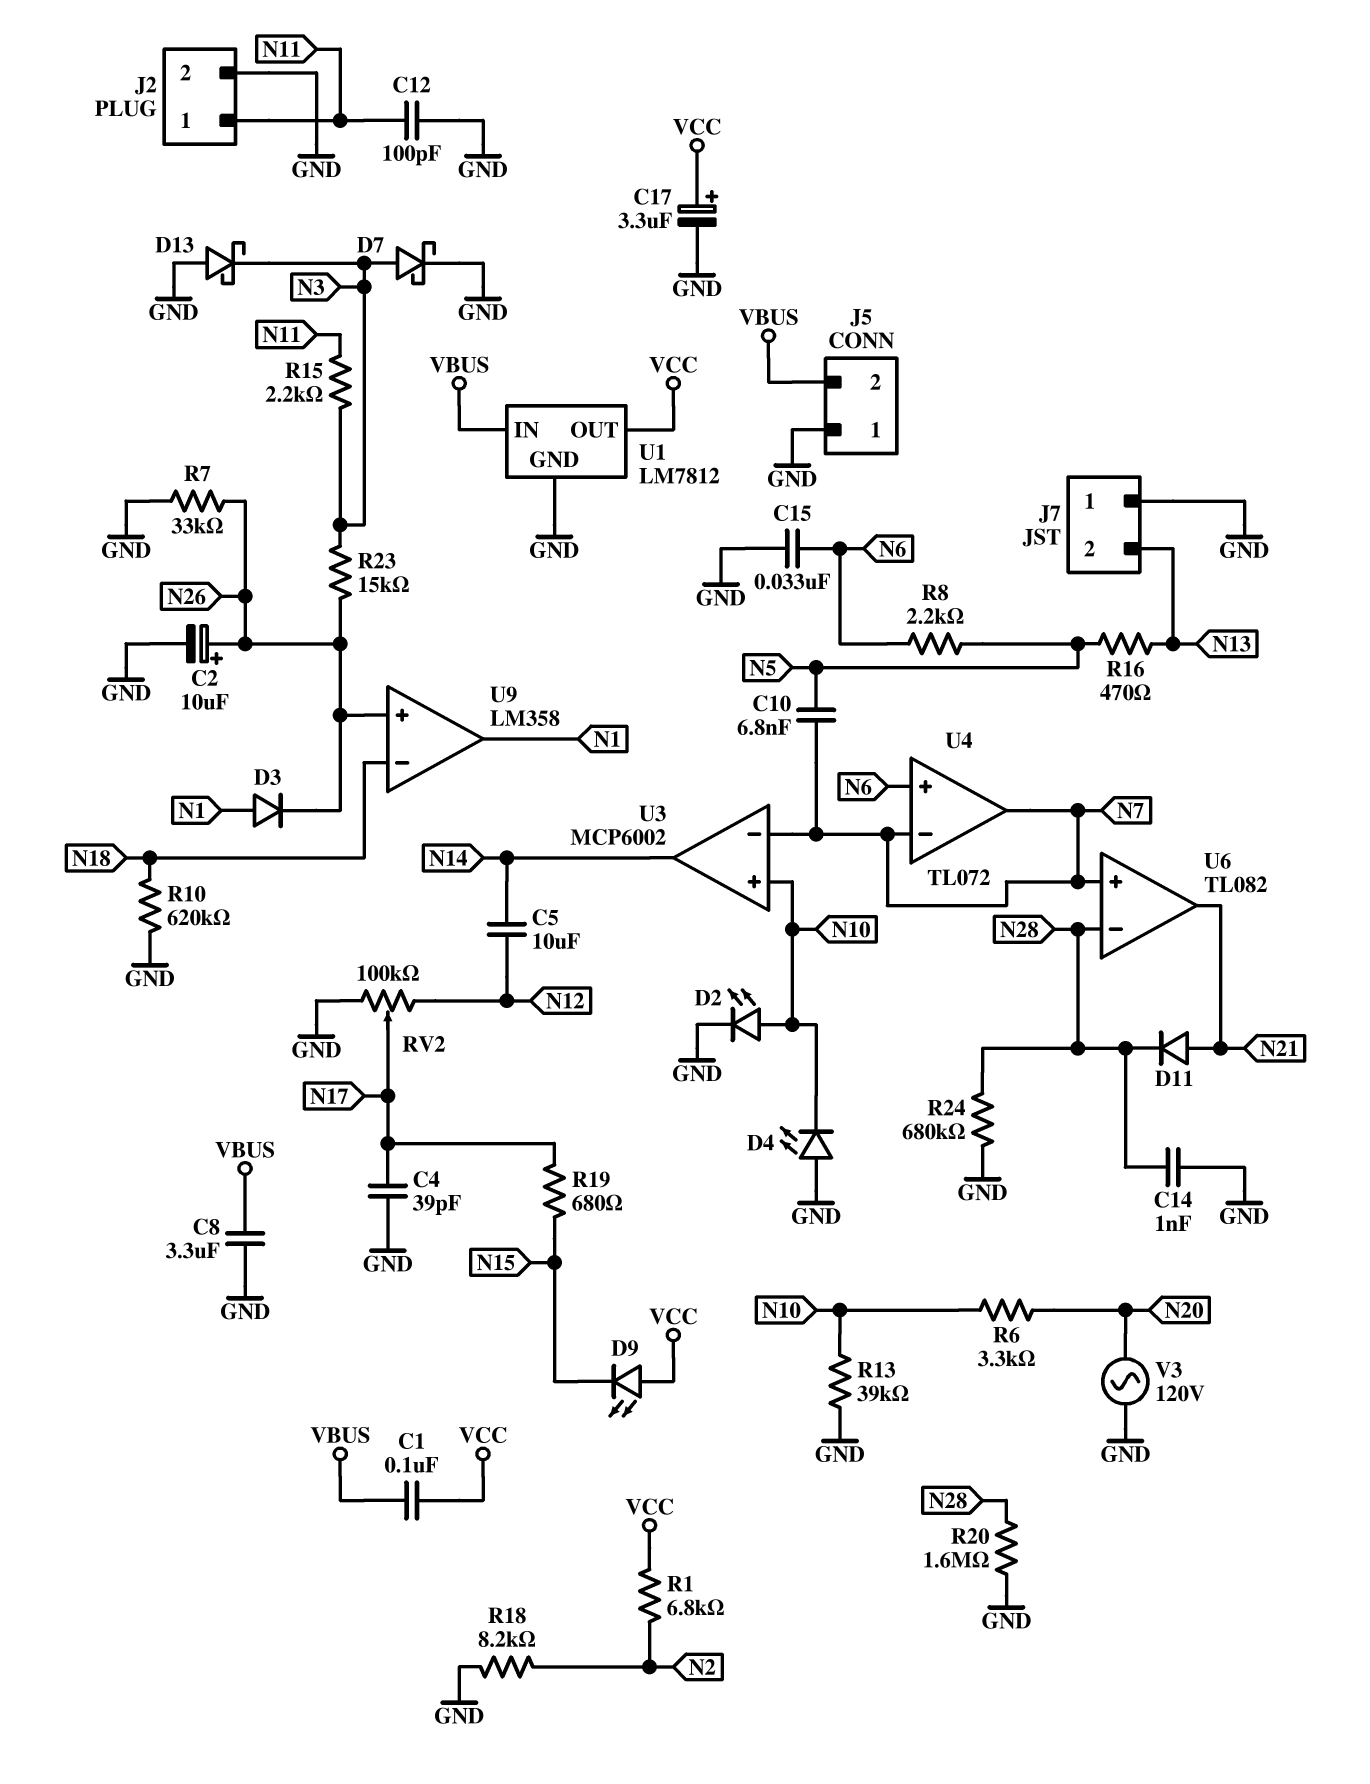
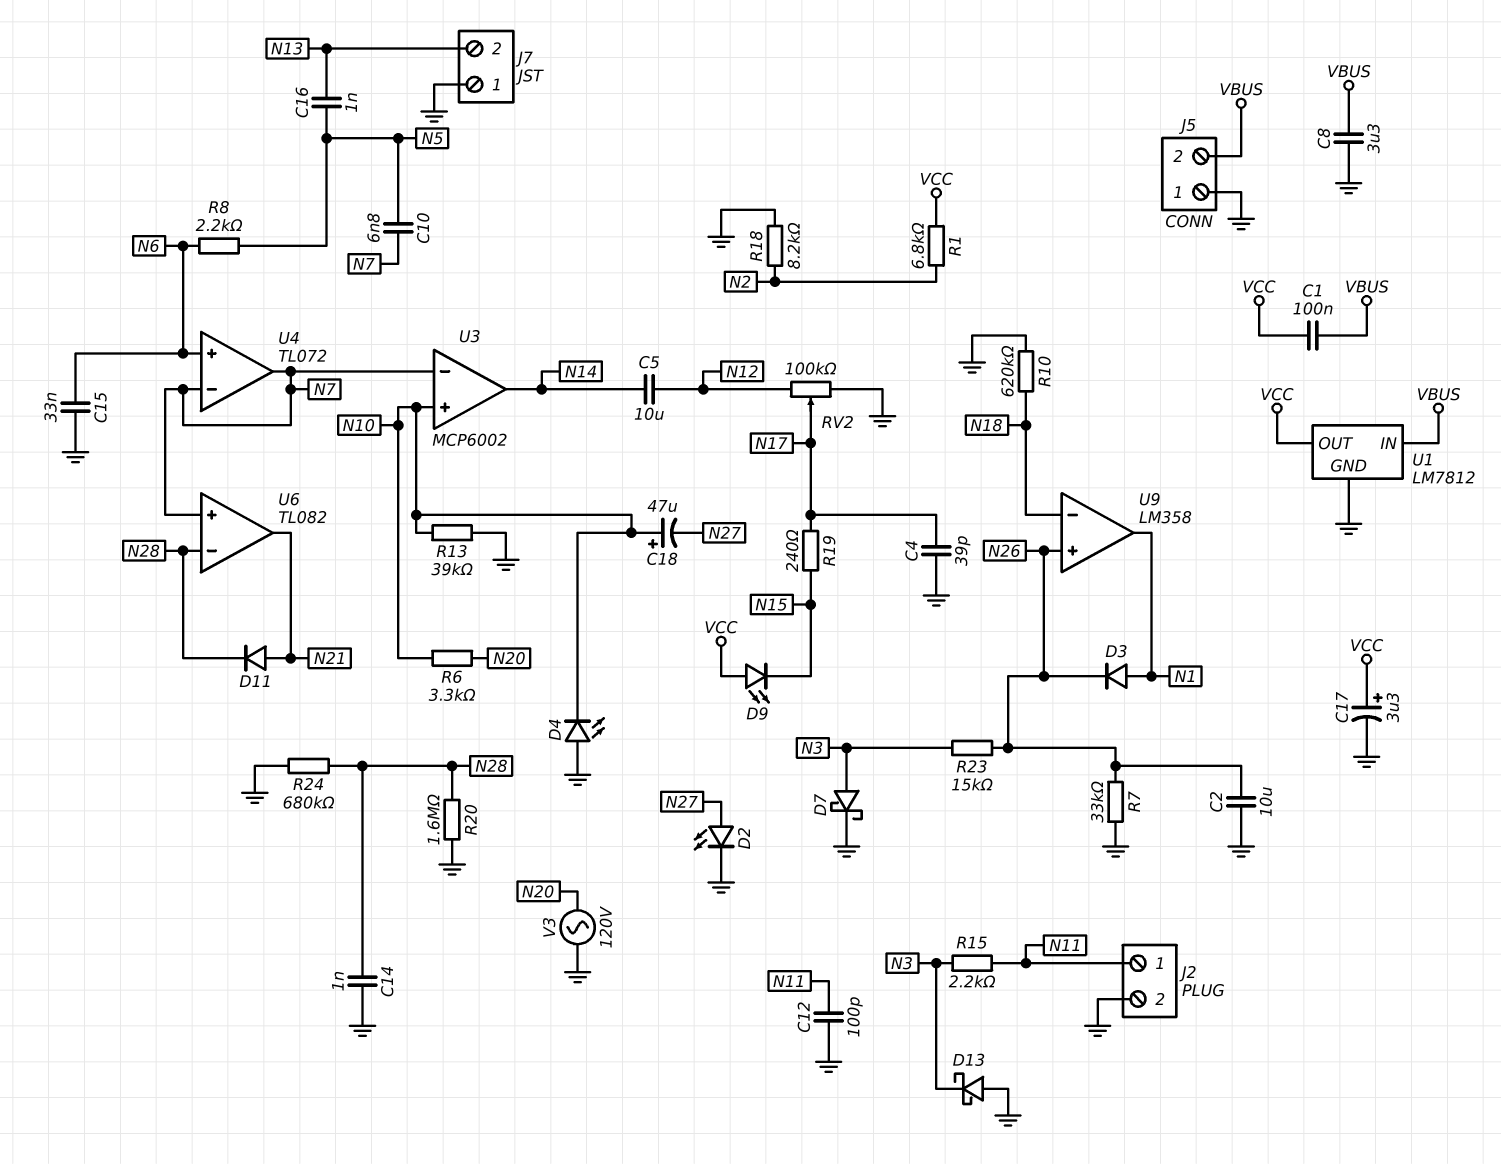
C2: 10uF (plus N26, minus GND) -> 10uF (GND, N26)
C16: none -> 1nF (N5, N13)
C18: none -> 47uF (plus N10, minus N27)
D2: LED (A N10, K GND) -> LED (A N27, K GND)
R16: 470 (N5, N13) -> none
R19: 680 (N15, N17) -> 240 (N15, N17)

